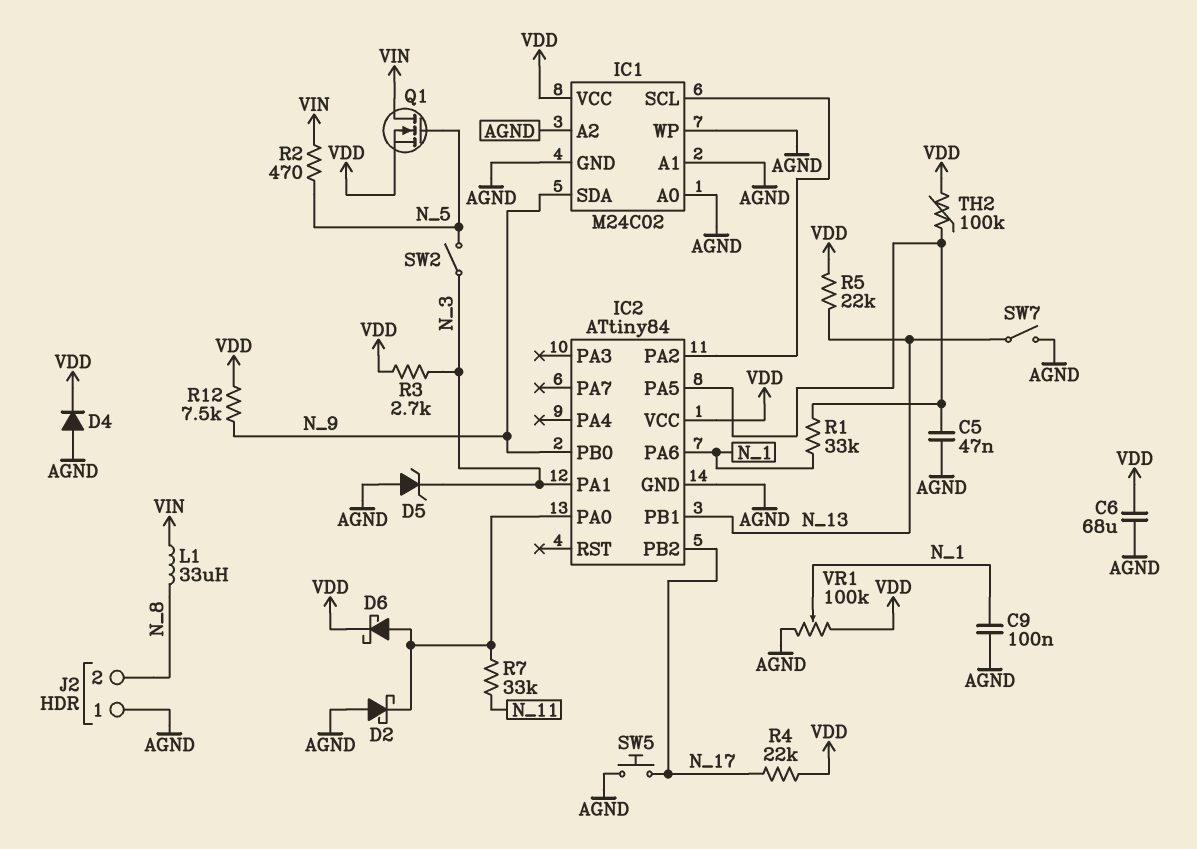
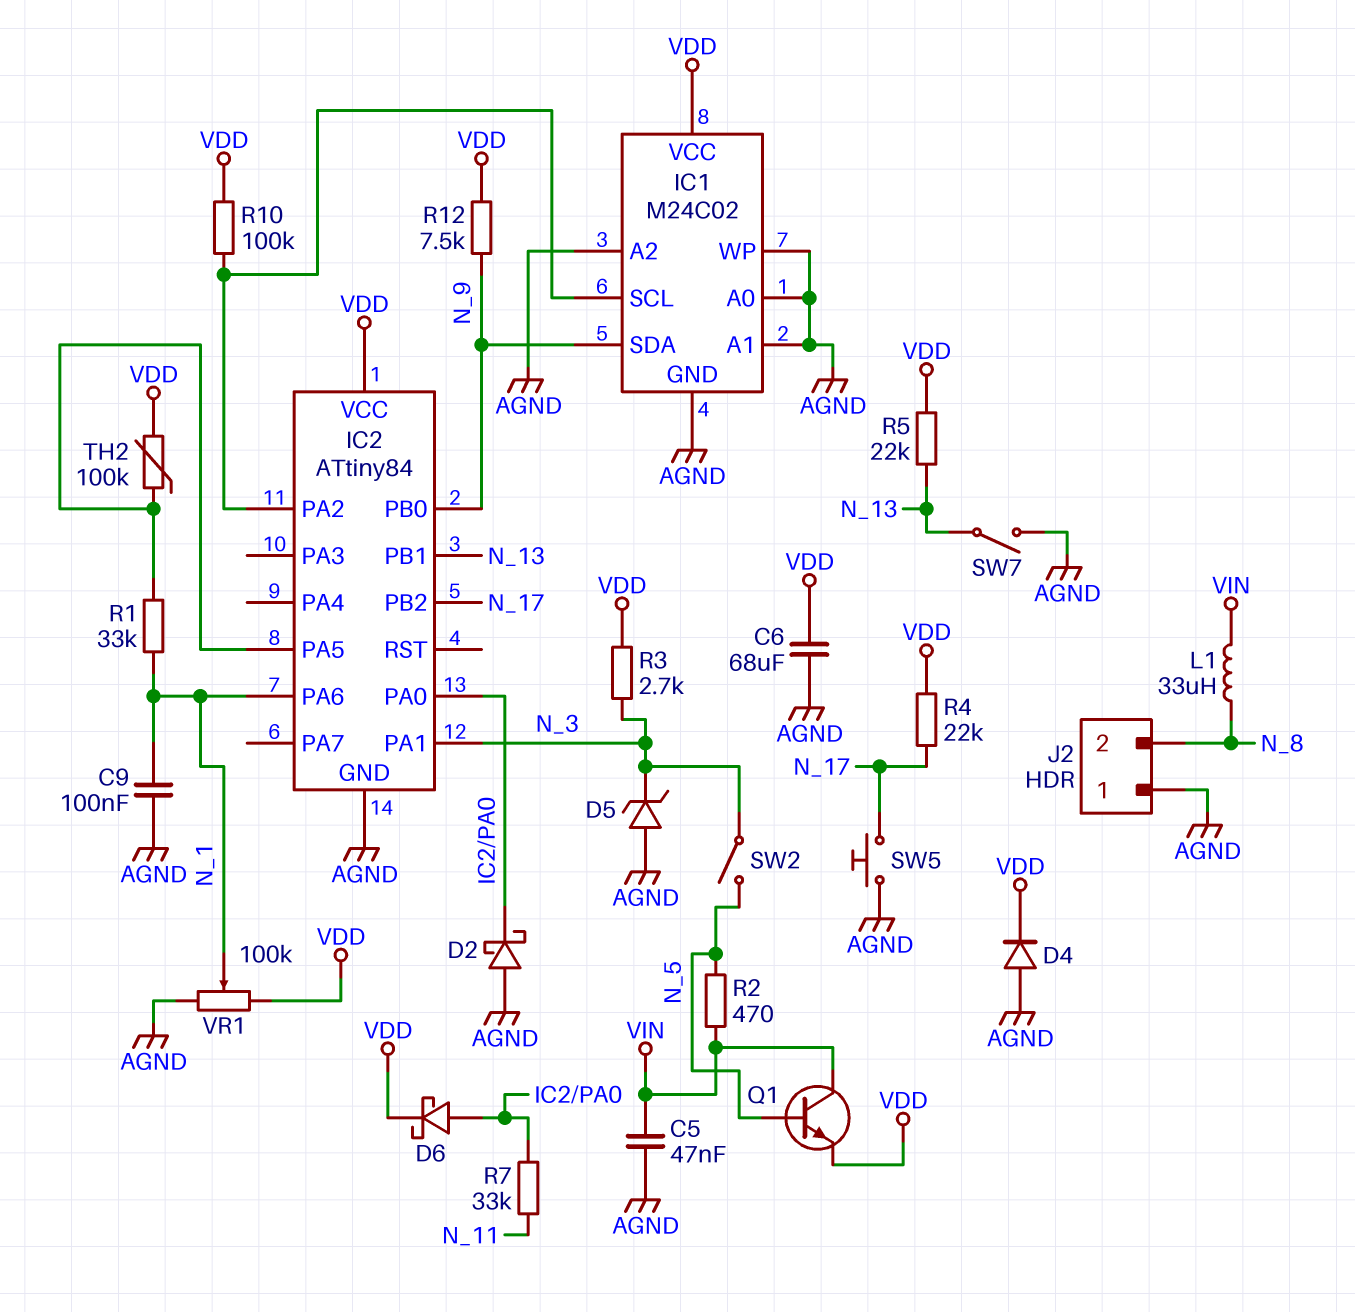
C5: 47nF (AGND, IC2/PA5) -> 47nF (AGND, VIN)
Q1: NMOS (G N_5, D VIN, S VDD) -> NPN (B N_5, C VIN, E VDD)
R10: none -> 100k (IC1/SCL, VDD)

